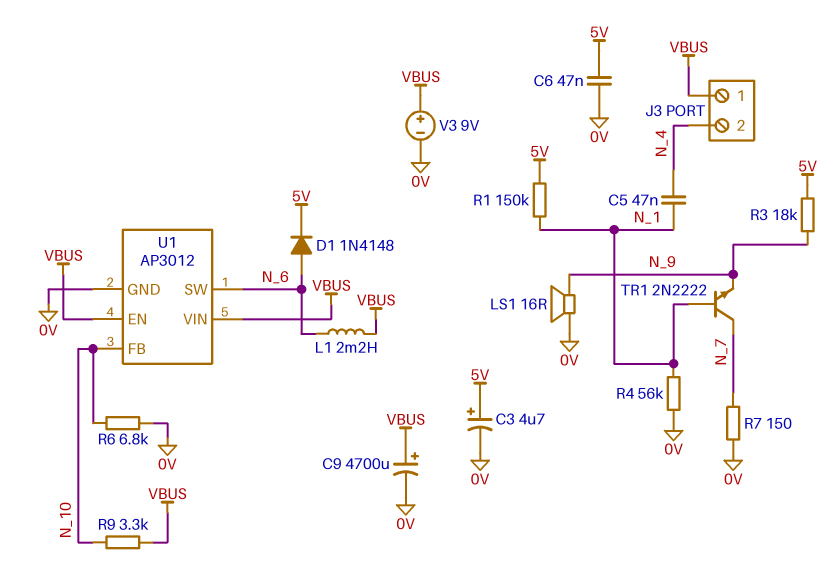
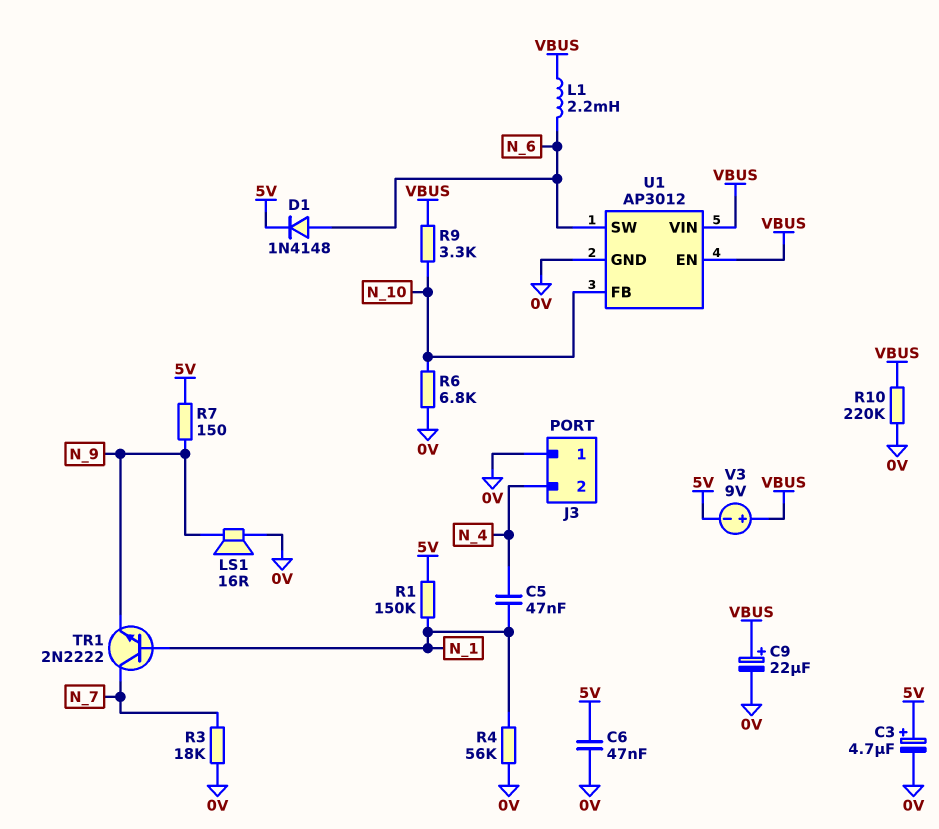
C9: 4700uF (plus VBUS, minus 0V) -> 22uF (plus VBUS, minus 0V)
J3 pin 1: VBUS -> 0V
R3: 18k (5V, N_9) -> 18k (0V, N_7)
R7: 150 (0V, N_7) -> 150 (5V, N_9)
R10: none -> 220k (0V, VBUS)
V3: 9V (plus VBUS, minus 0V) -> 9V (plus VBUS, minus 5V)

